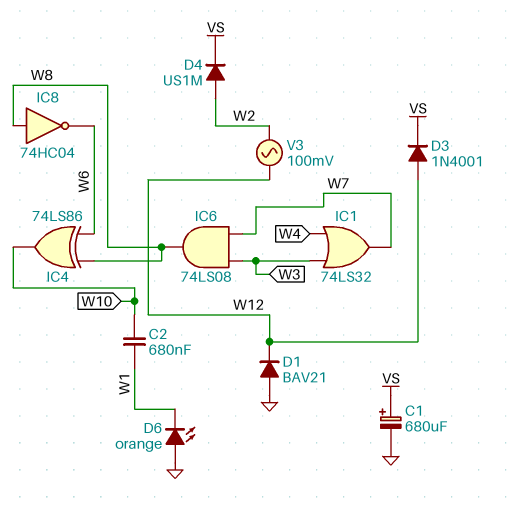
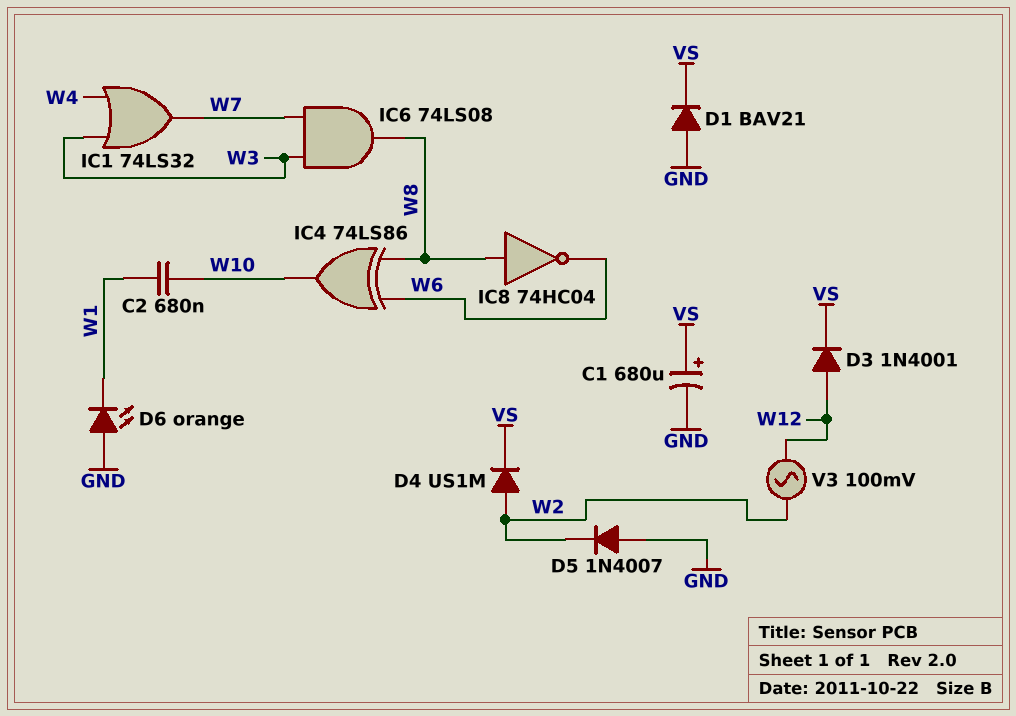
D1: diode BAV21 (A GND, K W12) -> diode BAV21 (A GND, K VS)
D5: none -> diode 1N4007 (A GND, K W2)

